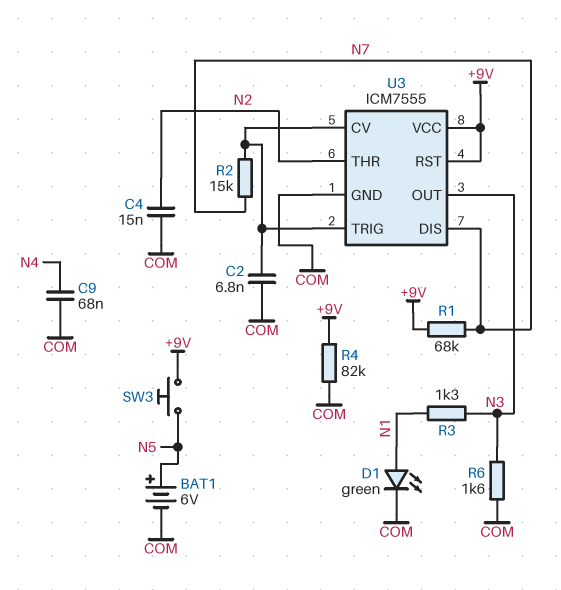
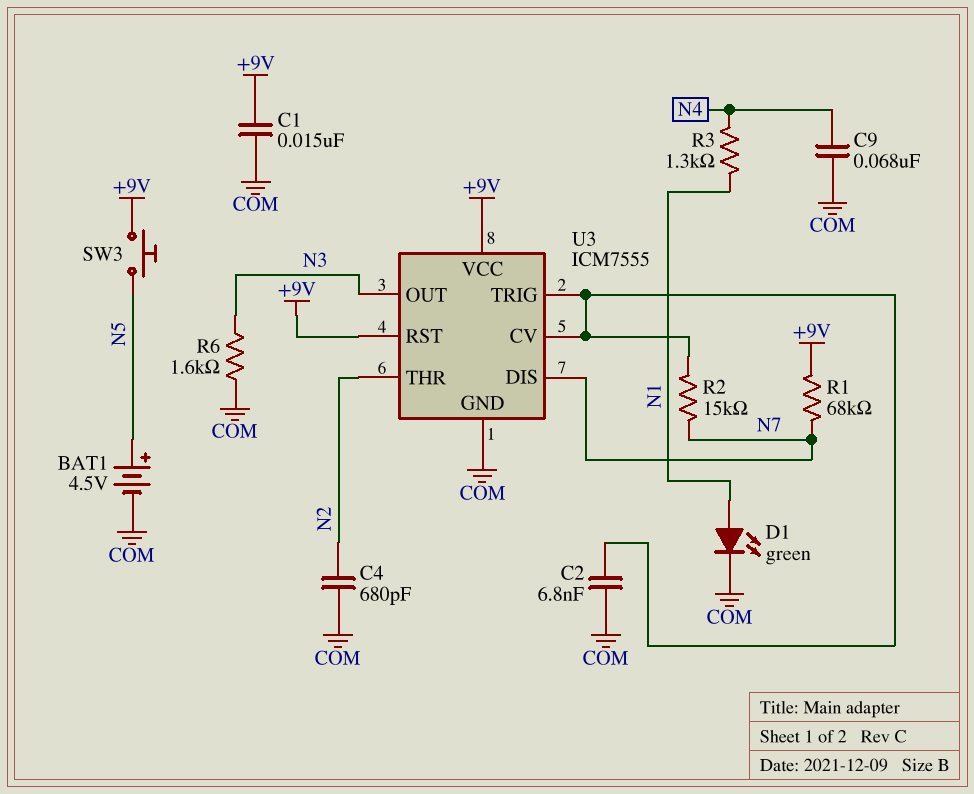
BAT1: 6V (plus N5, minus COM) -> 4.5V (plus N5, minus COM)
C1: none -> 15nF (+9V, COM)
C4: 15nF (COM, N2) -> 680pF (COM, N2)
R3: 1.3k (N1, N3) -> 1.3k (N1, N4)
R4: 82k (+9V, COM) -> none

